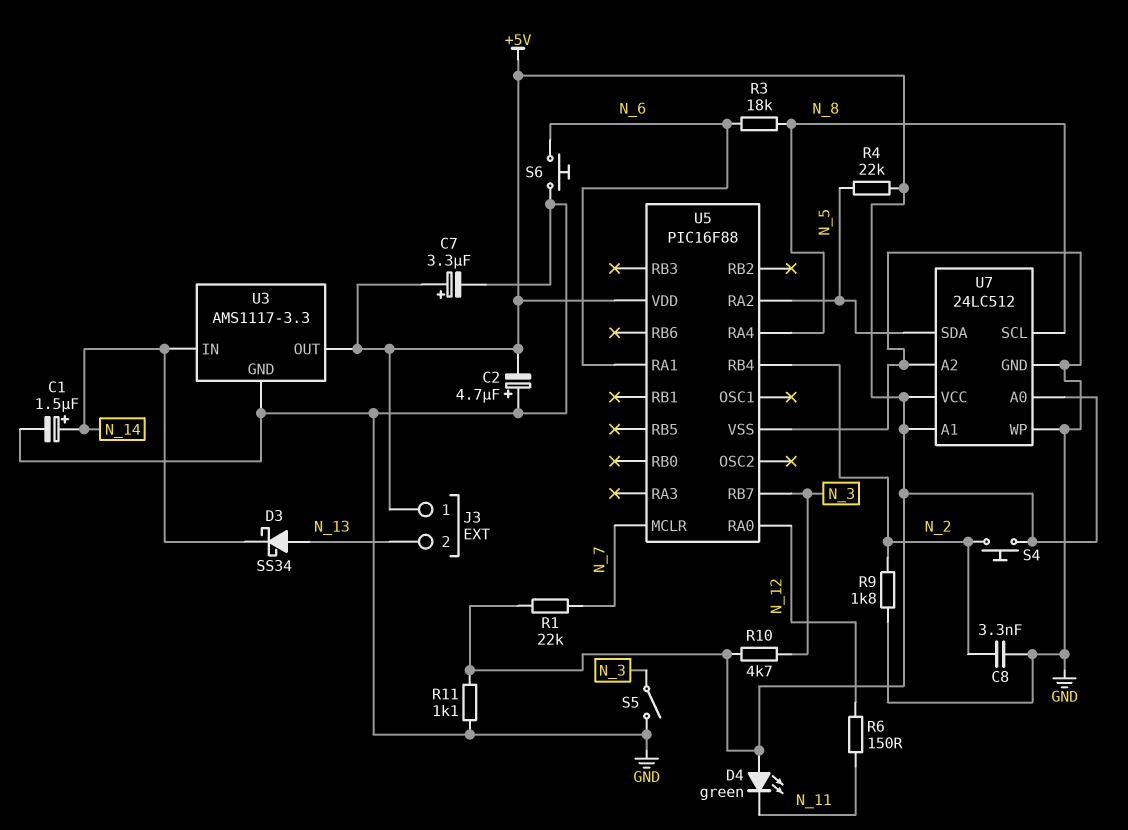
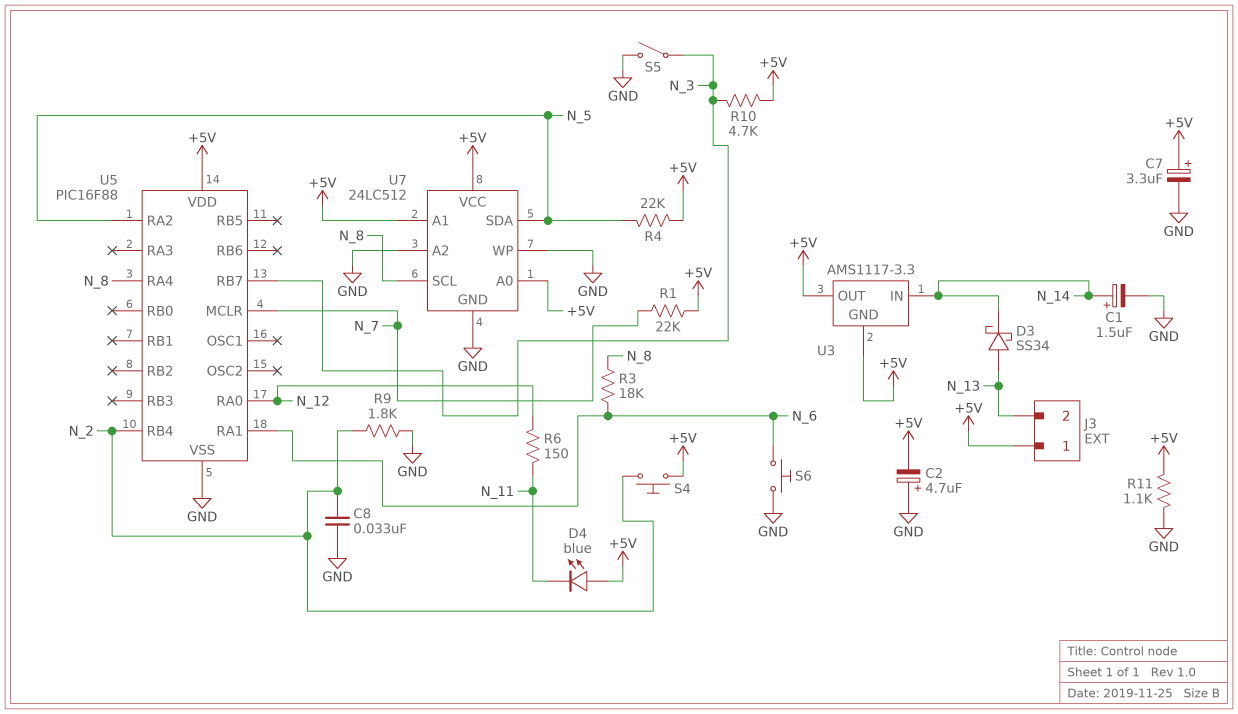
C8: 3.3nF (GND, N_2) -> 33nF (GND, N_2)
D4: LED green (A +5V, K N_11) -> LED blue (A +5V, K N_11)
U3 pin GND: GND -> +5V

